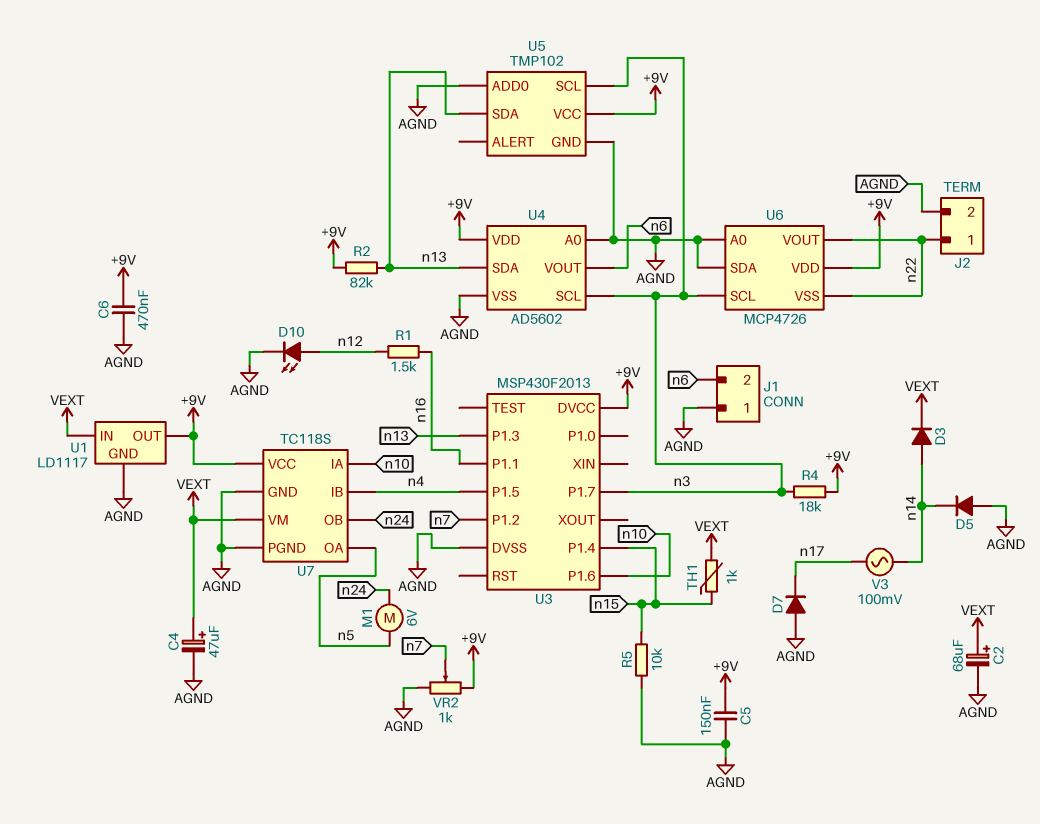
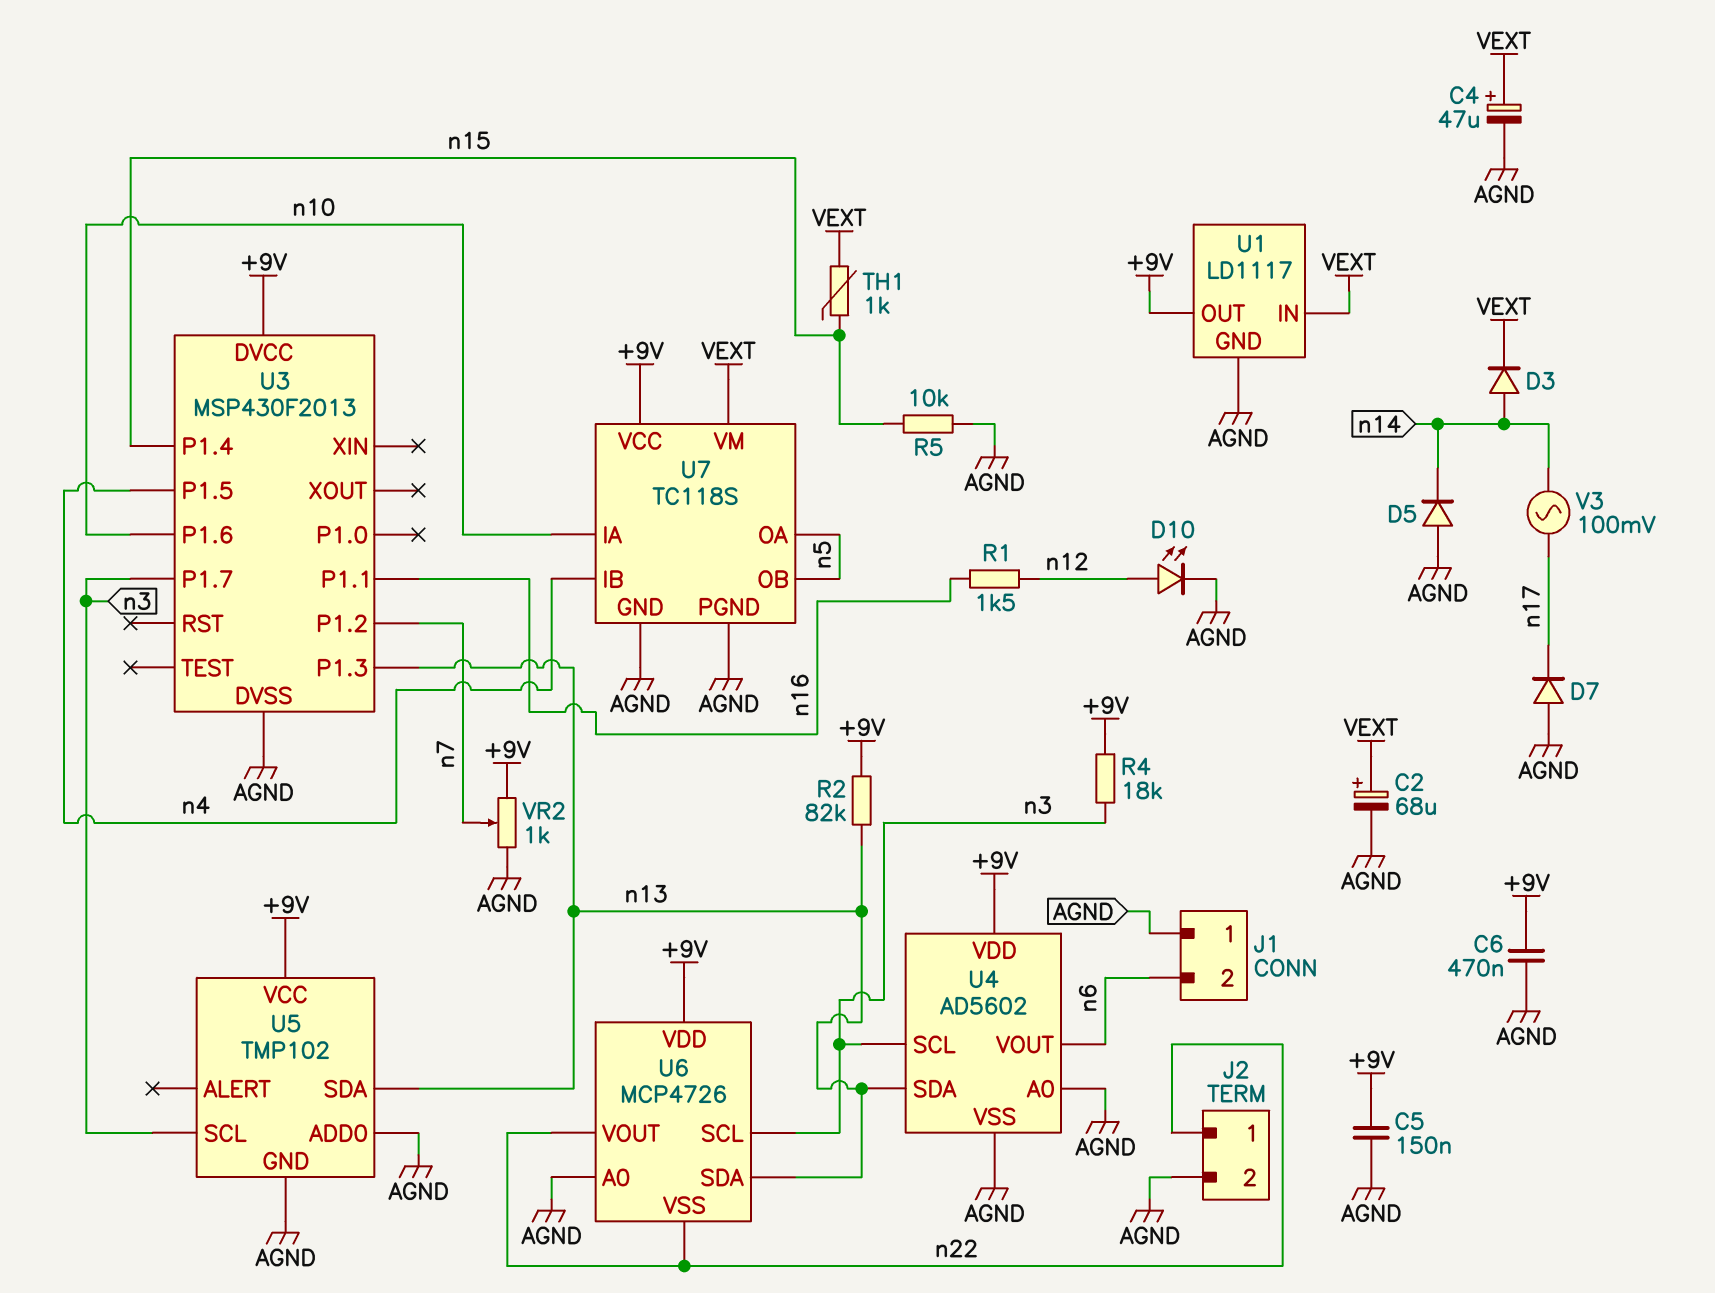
M1: motor 6V (n5, n24) -> none
U6 pin SDA: AGND -> n13
U7 pin OB: n24 -> n5

